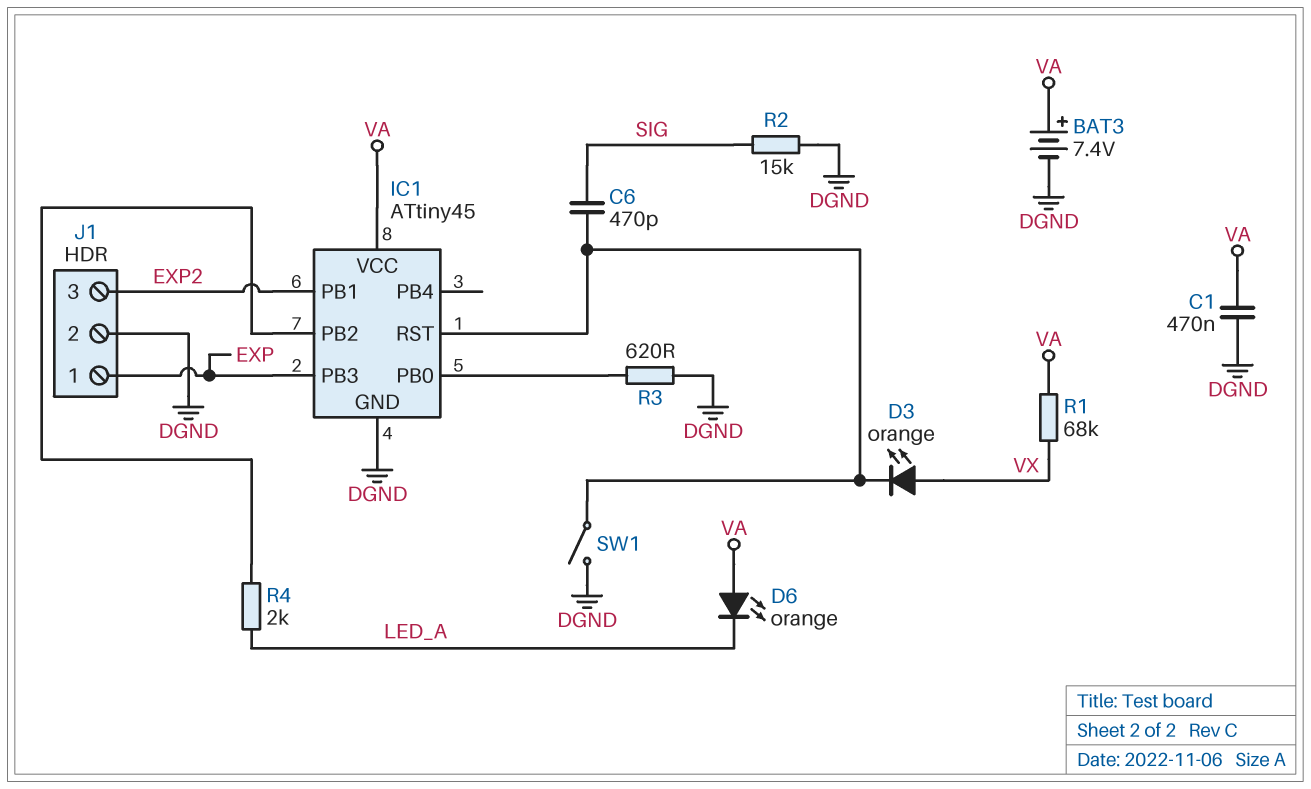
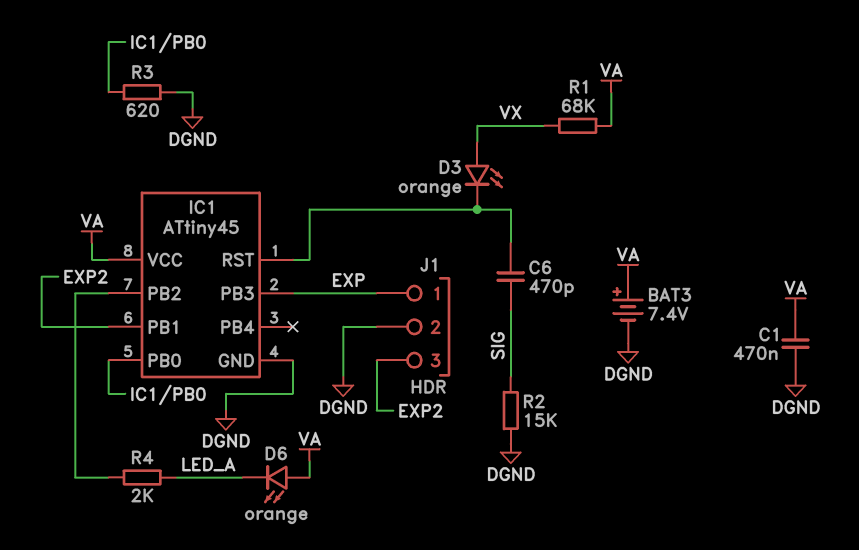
SW1: switch (DGND, IC1/RST) -> none

